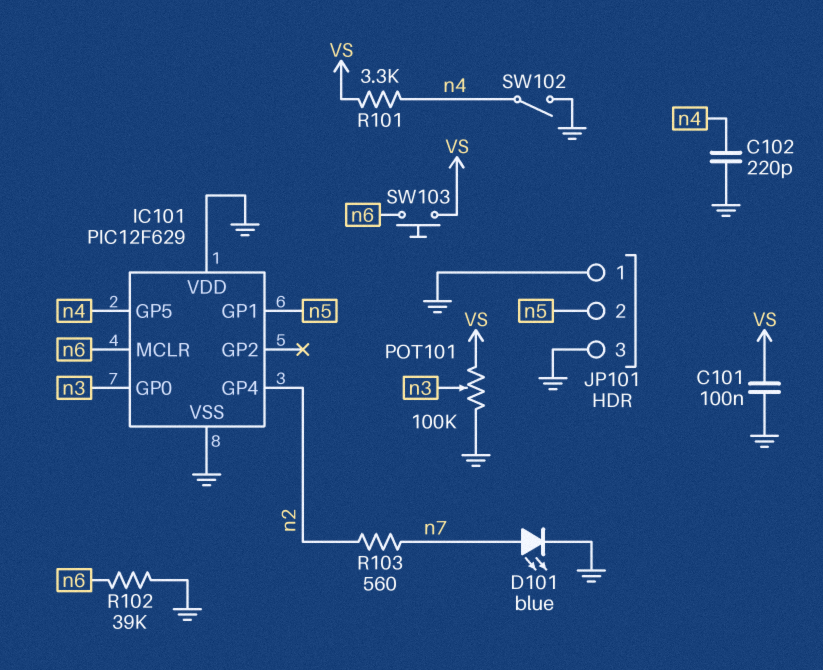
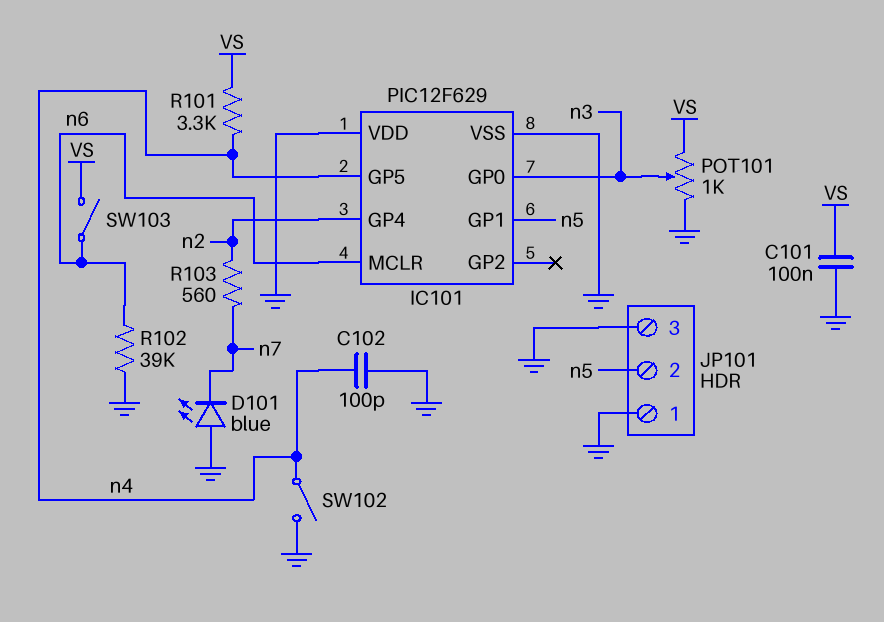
C102: 220pF (GND, n4) -> 100pF (GND, n4)
D101: LED blue (A n7, K GND) -> LED blue (A GND, K n7)
POT101: 100k (GND, VS, wiper n3) -> 1k (GND, VS, wiper n3)
SW103: button (VS, n6) -> switch (VS, n6)

